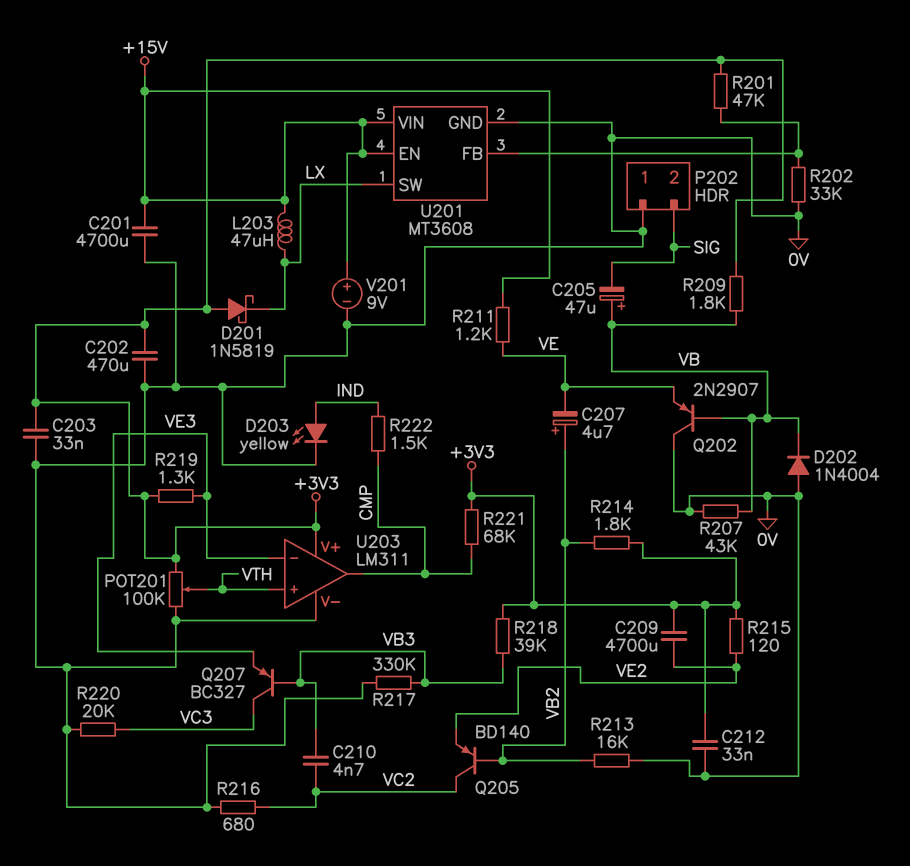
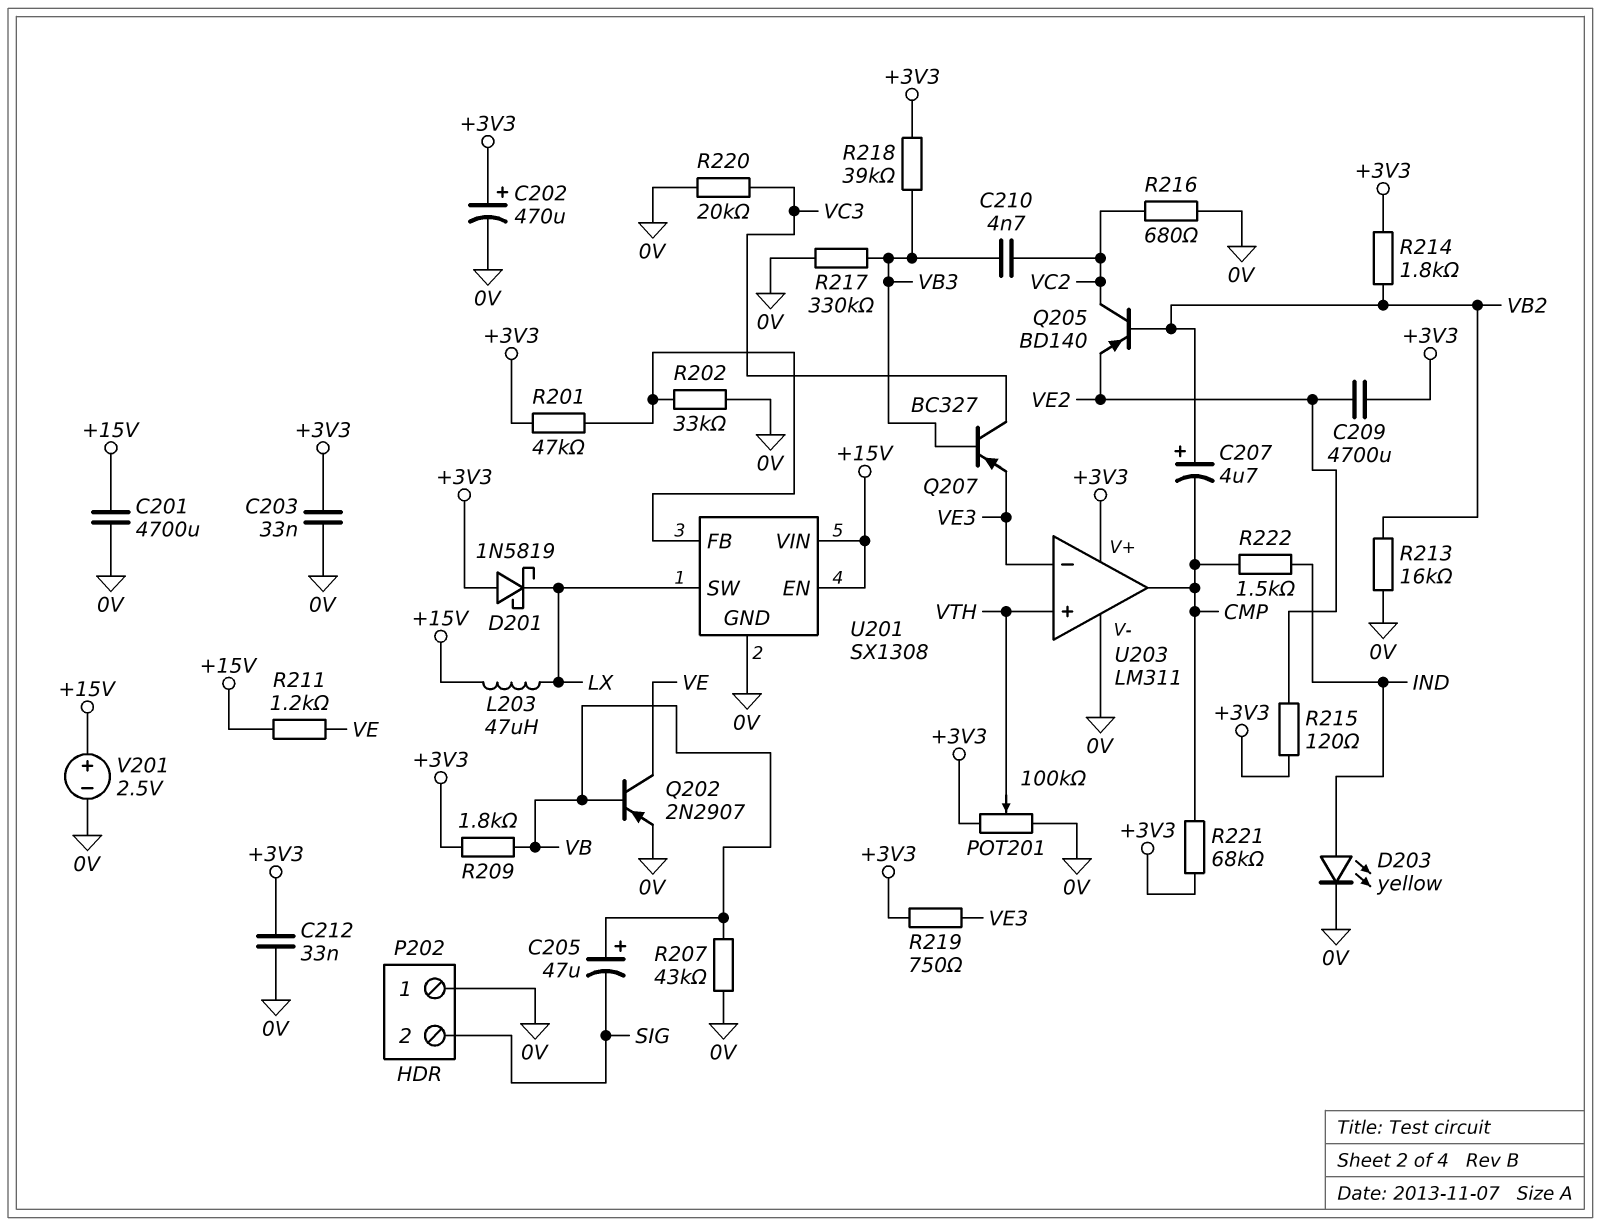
C202: 470uF (+3V3, 0V) -> 470uF (plus +3V3, minus 0V)
C207: 4.7uF (plus VB2, minus VE) -> 4.7uF (plus VB2, minus CMP)
D202: diode 1N4004 (A 0V, K VB) -> none
Q202: PNP 2N2907 (B VB, C 0V, E VE) -> PNP 2N2907 (B VB, C VE, E 0V)
R219: 1.3k (+3V3, VE3) -> 750 (+3V3, VE3)
U201: MT3608 -> SX1308
V201: 9V (plus +15V, minus 0V) -> 2.5V (plus +15V, minus 0V)

